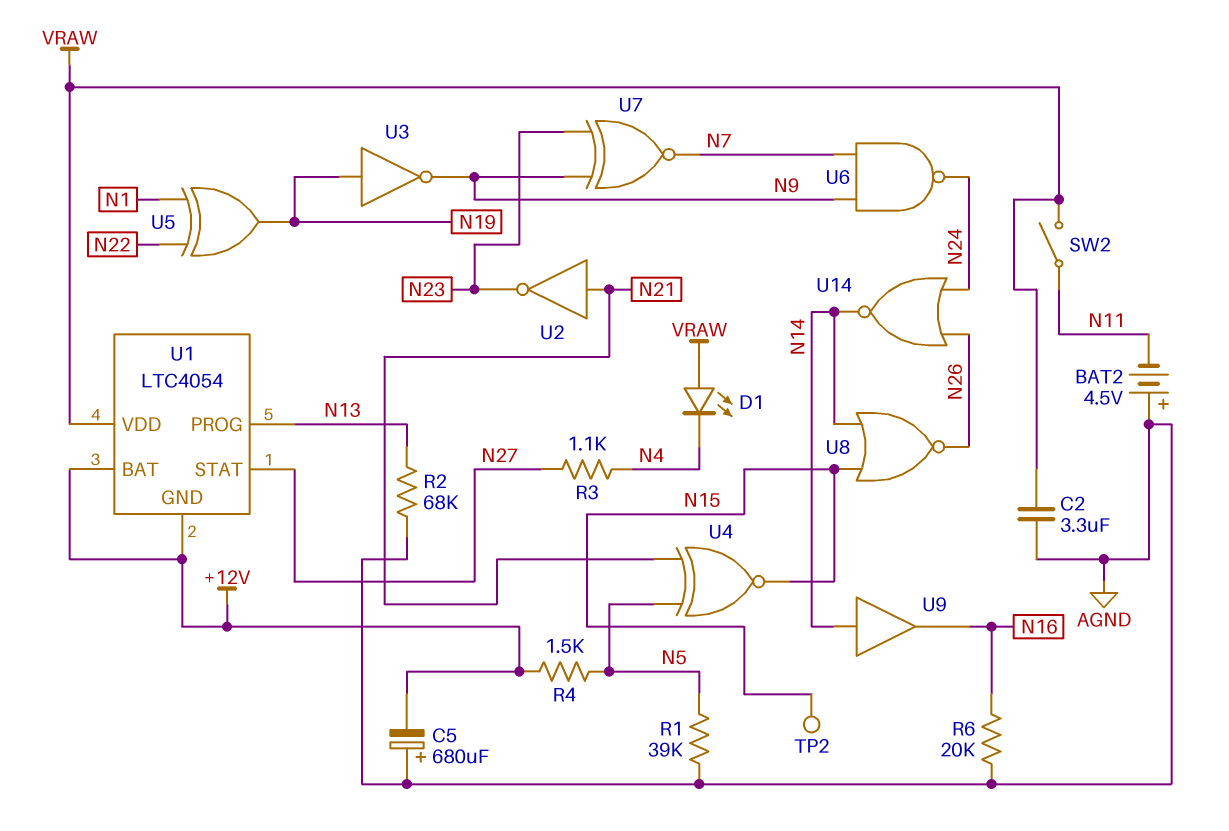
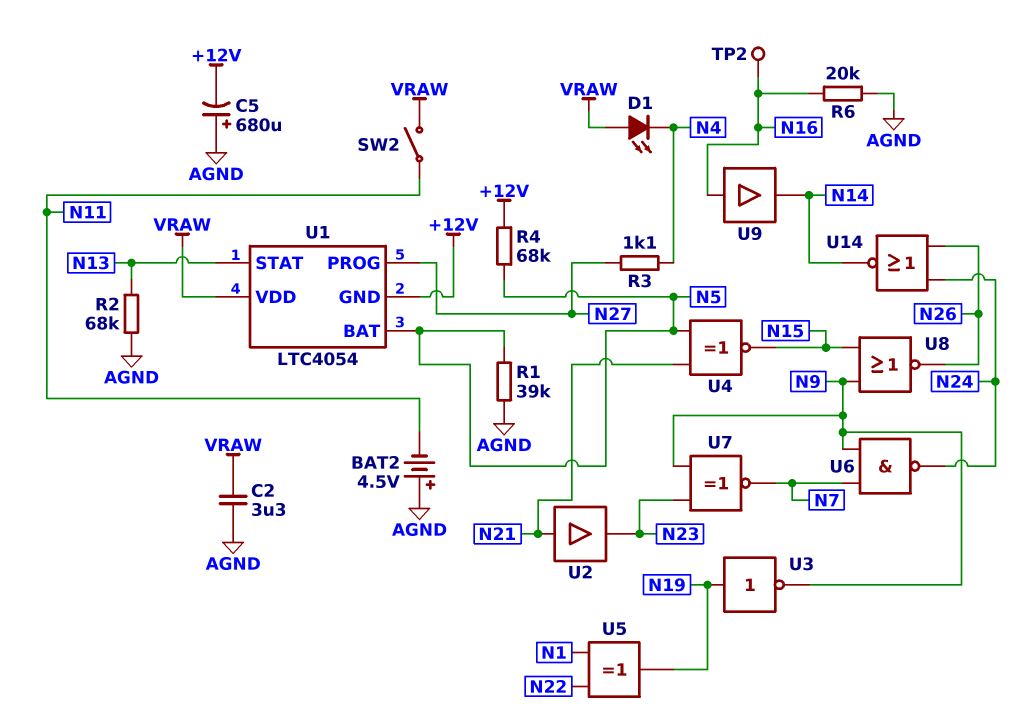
R4: 1.5k (+12V, N5) -> 68k (+12V, N5)
TP2: test point (N15) -> test point (N16)
U1 pin BAT: +12V -> N5
U1 pin PROG: N13 -> N27
U1 pin STAT: N27 -> N13
U2: NOT (in N21, out N23) -> buffer (in N21, out N23)
U8: NOR (in N14, in N15, out N26) -> NOR (in N9, in N15, out N26)
U9: buffer (in N14, out N16) -> buffer (in N16, out N14)

